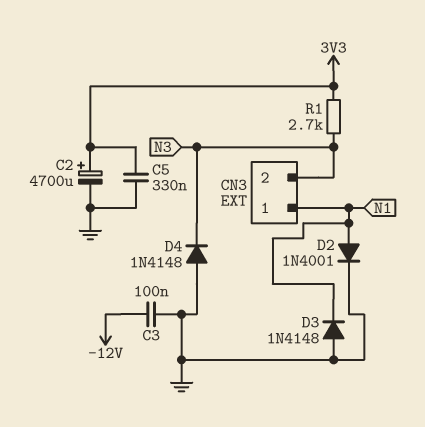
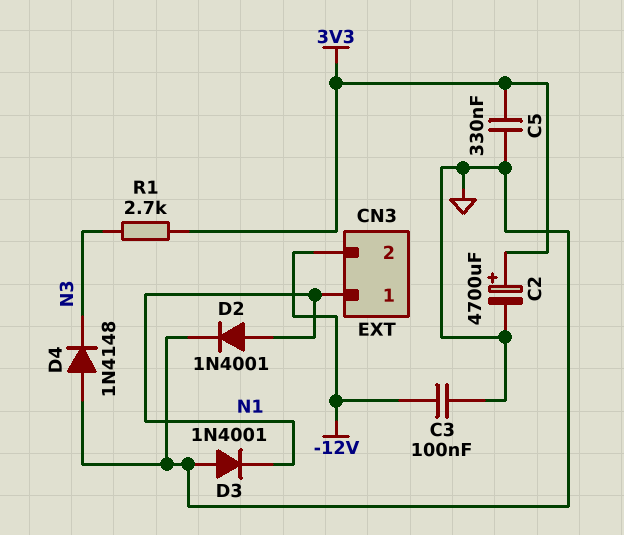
CN3 pin 2: N3 -> -12V
D3: diode 1N4148 (A GND, K N1) -> diode 1N4001 (A GND, K N1)

